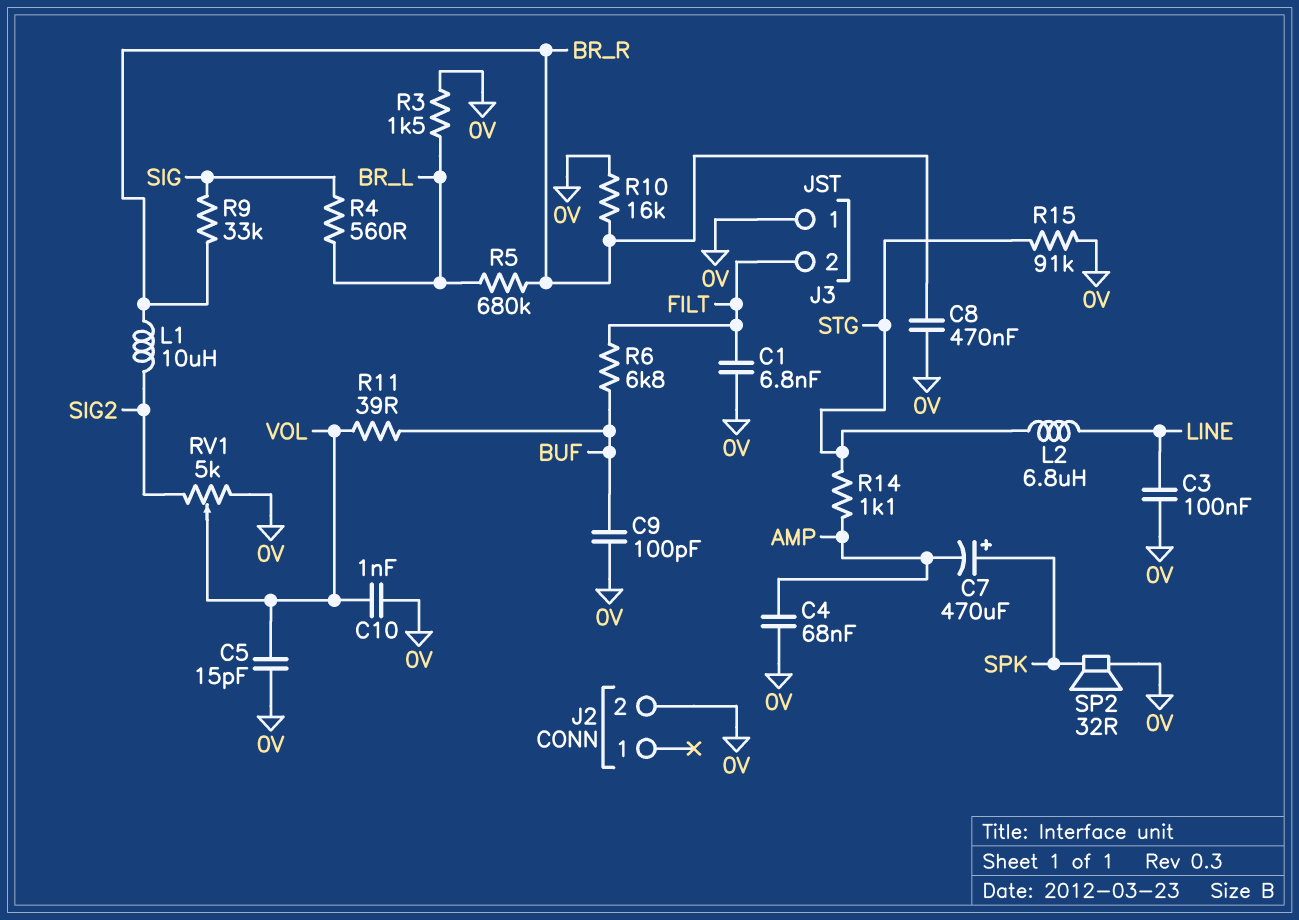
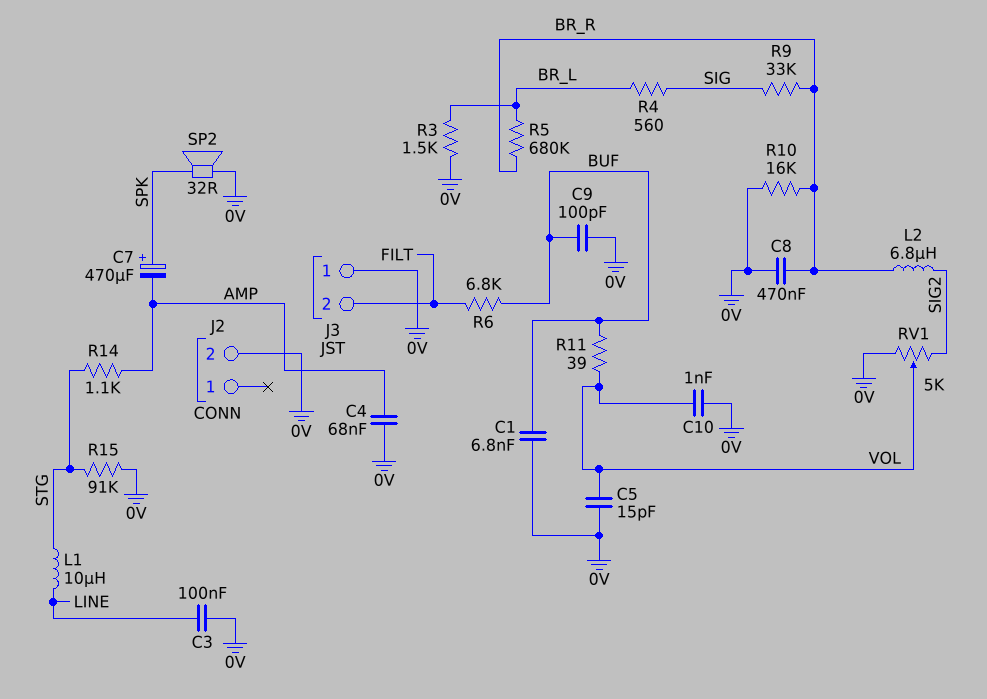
C1: 6.8nF (0V, FILT) -> 6.8nF (0V, BUF)
L1: 10uH (BR_R, SIG2) -> 10uH (LINE, STG)
L2: 6.8uH (LINE, STG) -> 6.8uH (BR_R, SIG2)

